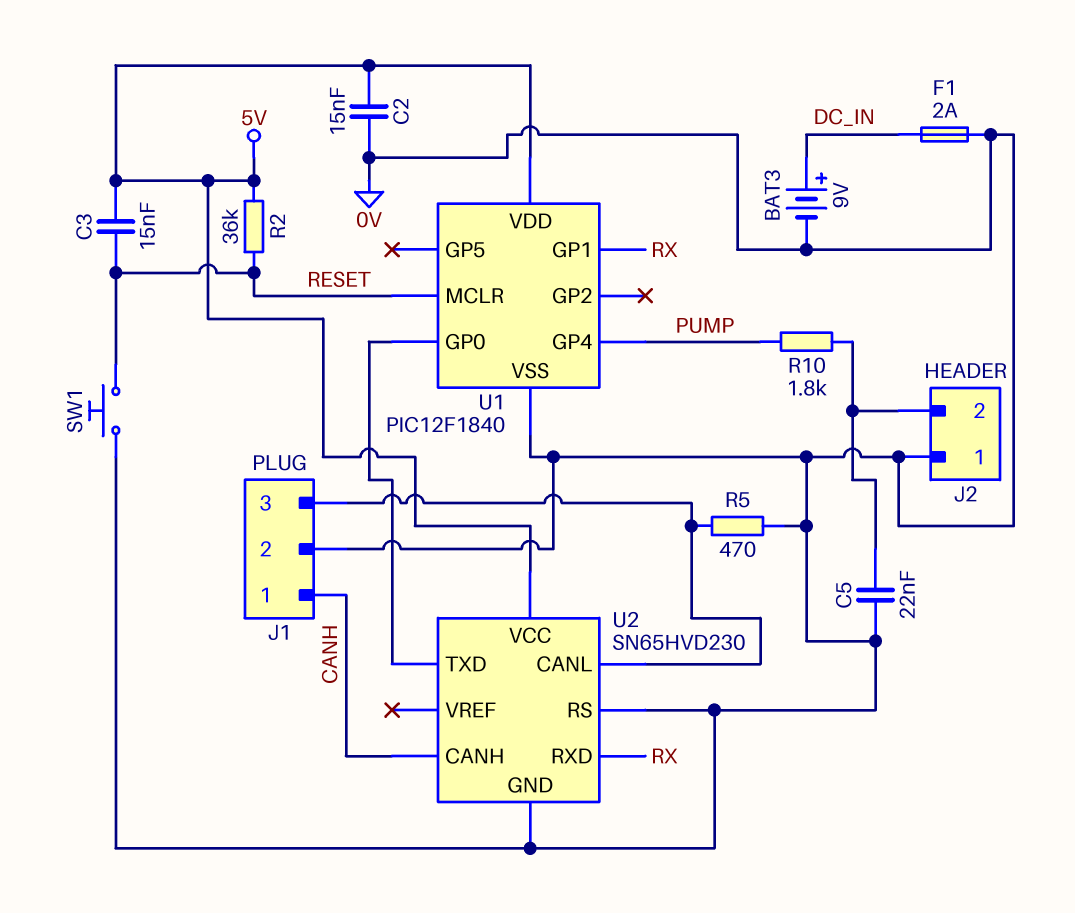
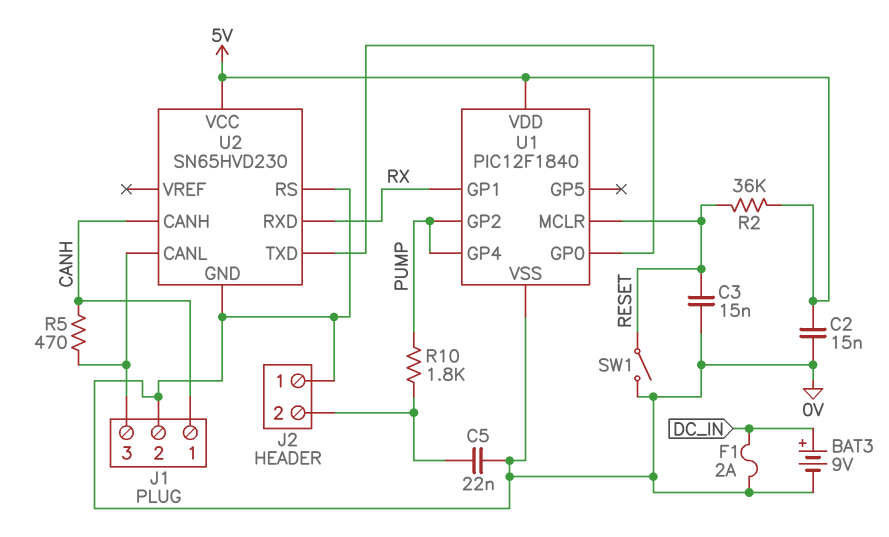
C3: 15nF (5V, RESET) -> 15nF (0V, RESET)
R5: 470 (0V, J1/3) -> 470 (CANH, J1/3)
SW1: button (0V, RESET) -> switch (0V, RESET)
U1 pin GP2: none -> PUMP

